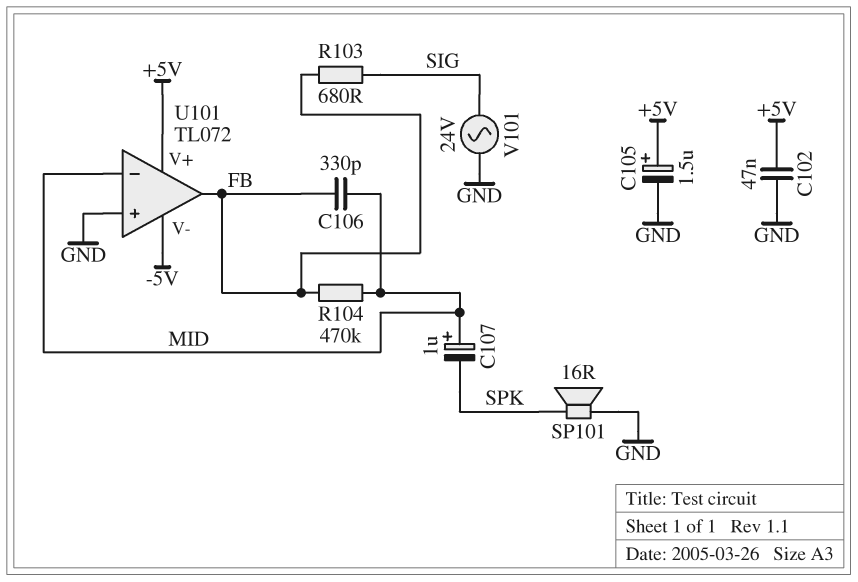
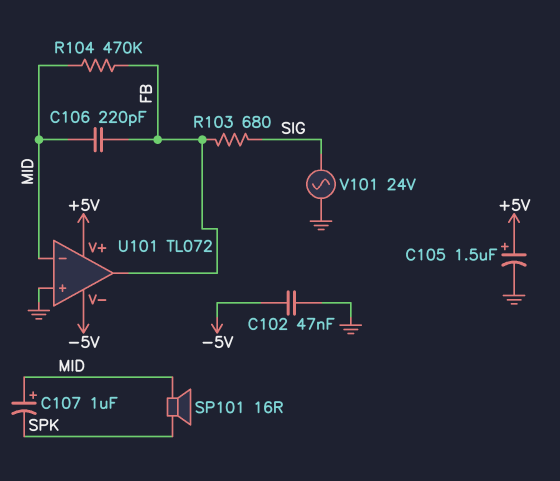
C102: 47nF (+5V, GND) -> 47nF (-5V, GND)
C106: 330pF (FB, MID) -> 220pF (FB, MID)
SP101: speaker 16R (GND, SPK) -> speaker 16R (MID, SPK)

